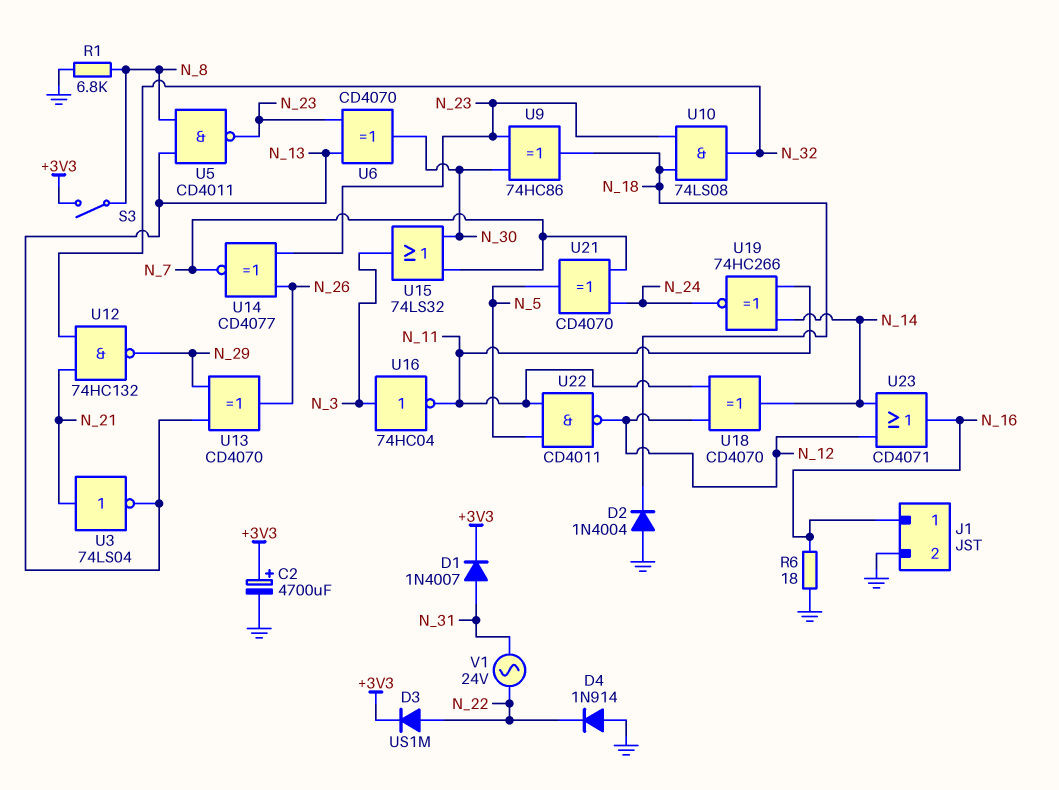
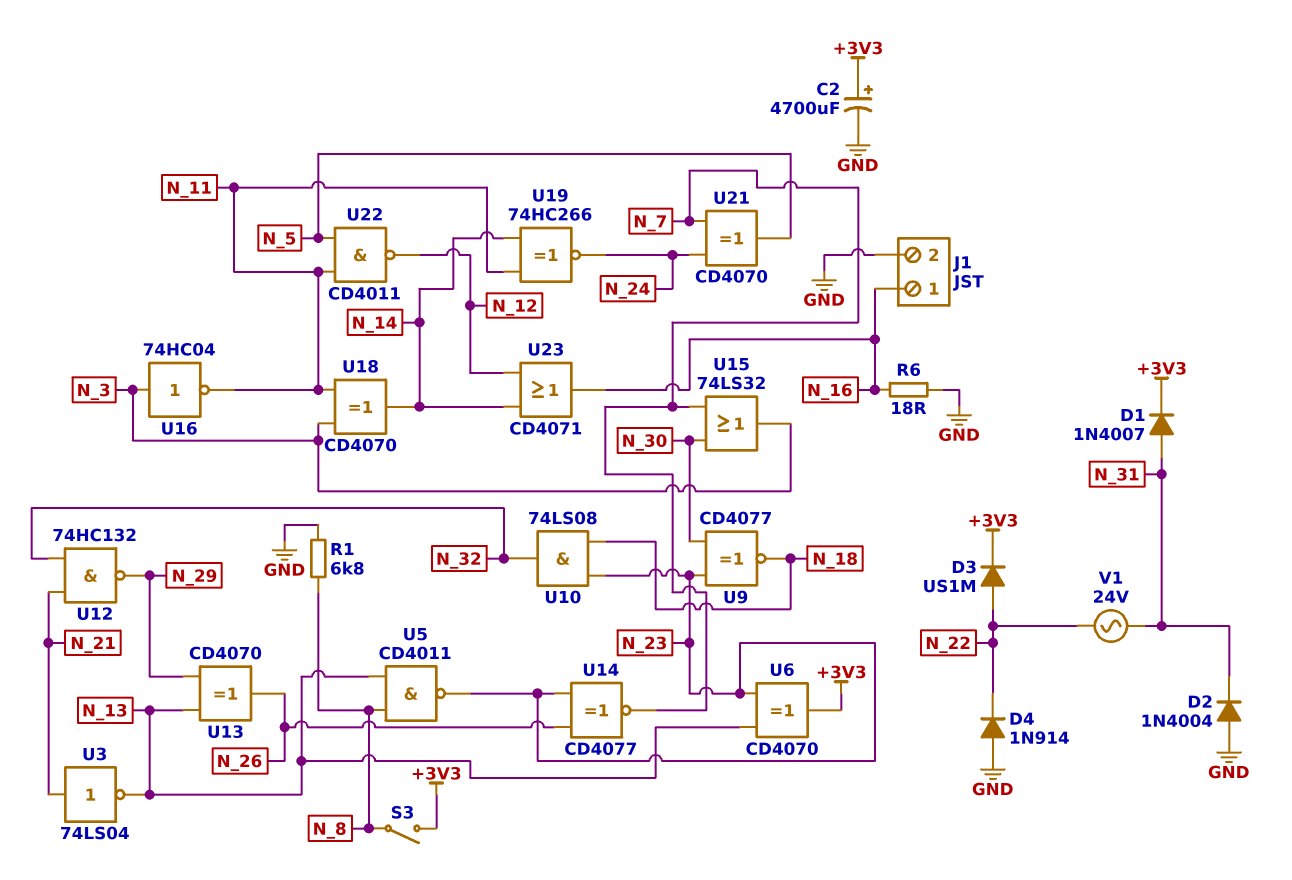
D2: diode 1N4004 (A GND, K N_18) -> diode 1N4004 (A GND, K N_31)
U6: XOR CD4070 (in N_13, in N_23, out N_30) -> XOR CD4070 (in N_13, in N_23, out +3V3)
U9: XOR 74HC86 (in N_23, in N_30, out N_18) -> XNOR CD4077 (in N_23, in N_30, out N_18)
U18: XOR CD4070 (in N_11, in N_12, out N_14) -> XOR CD4070 (in N_3, in N_11, out N_14)

